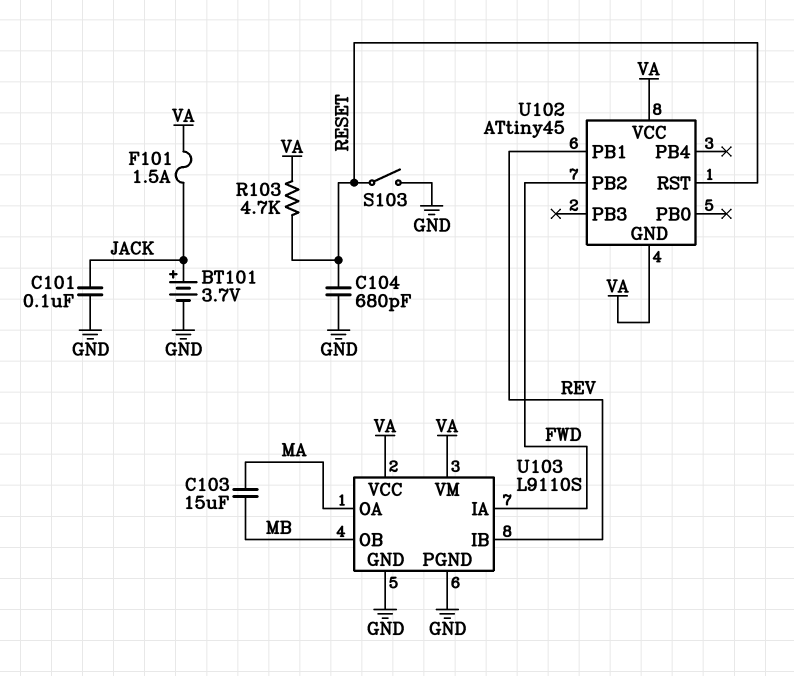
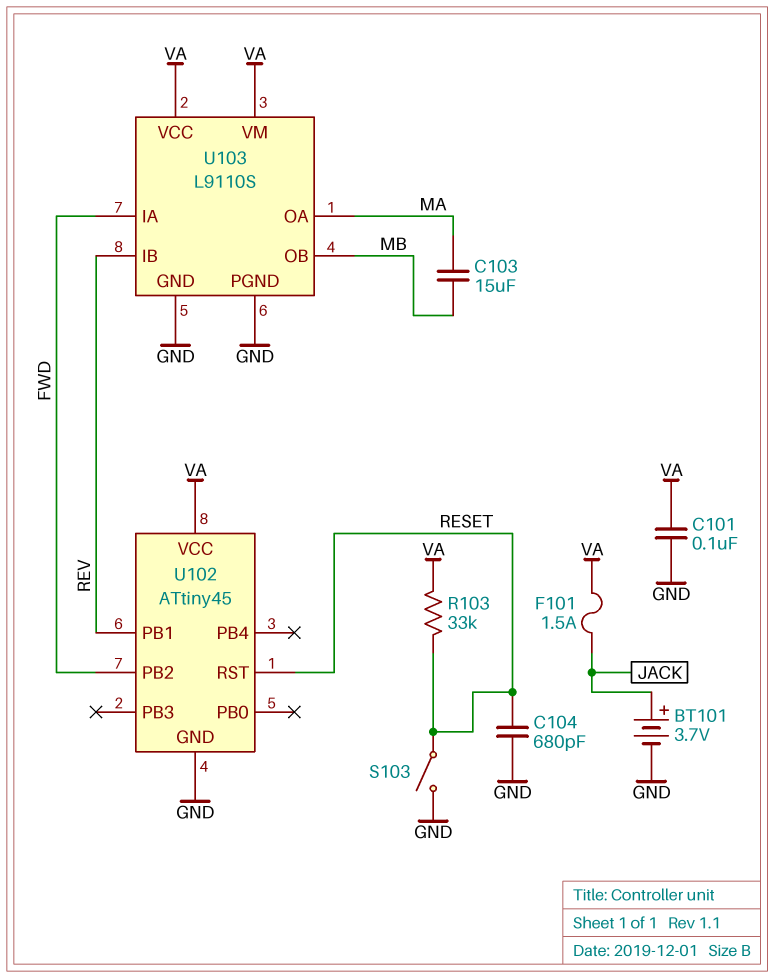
C101: 100nF (GND, JACK) -> 100nF (GND, VA)
R103: 4.7k (RESET, VA) -> 33k (RESET, VA)
U102 pin GND: VA -> GND

